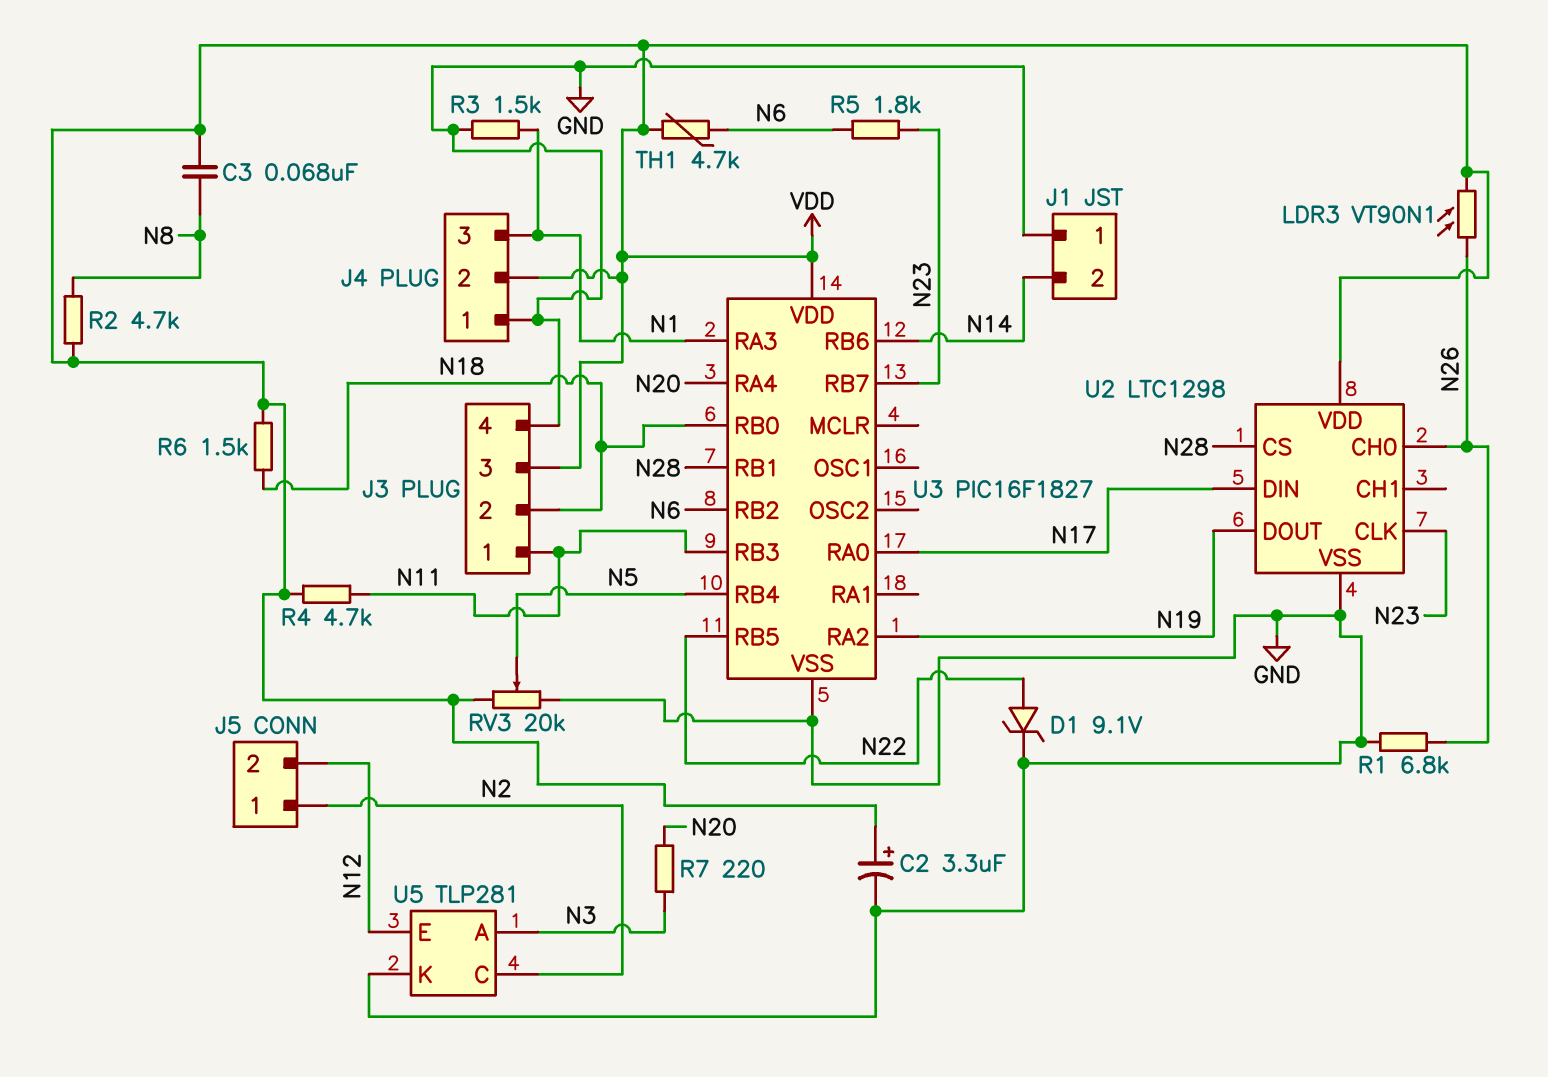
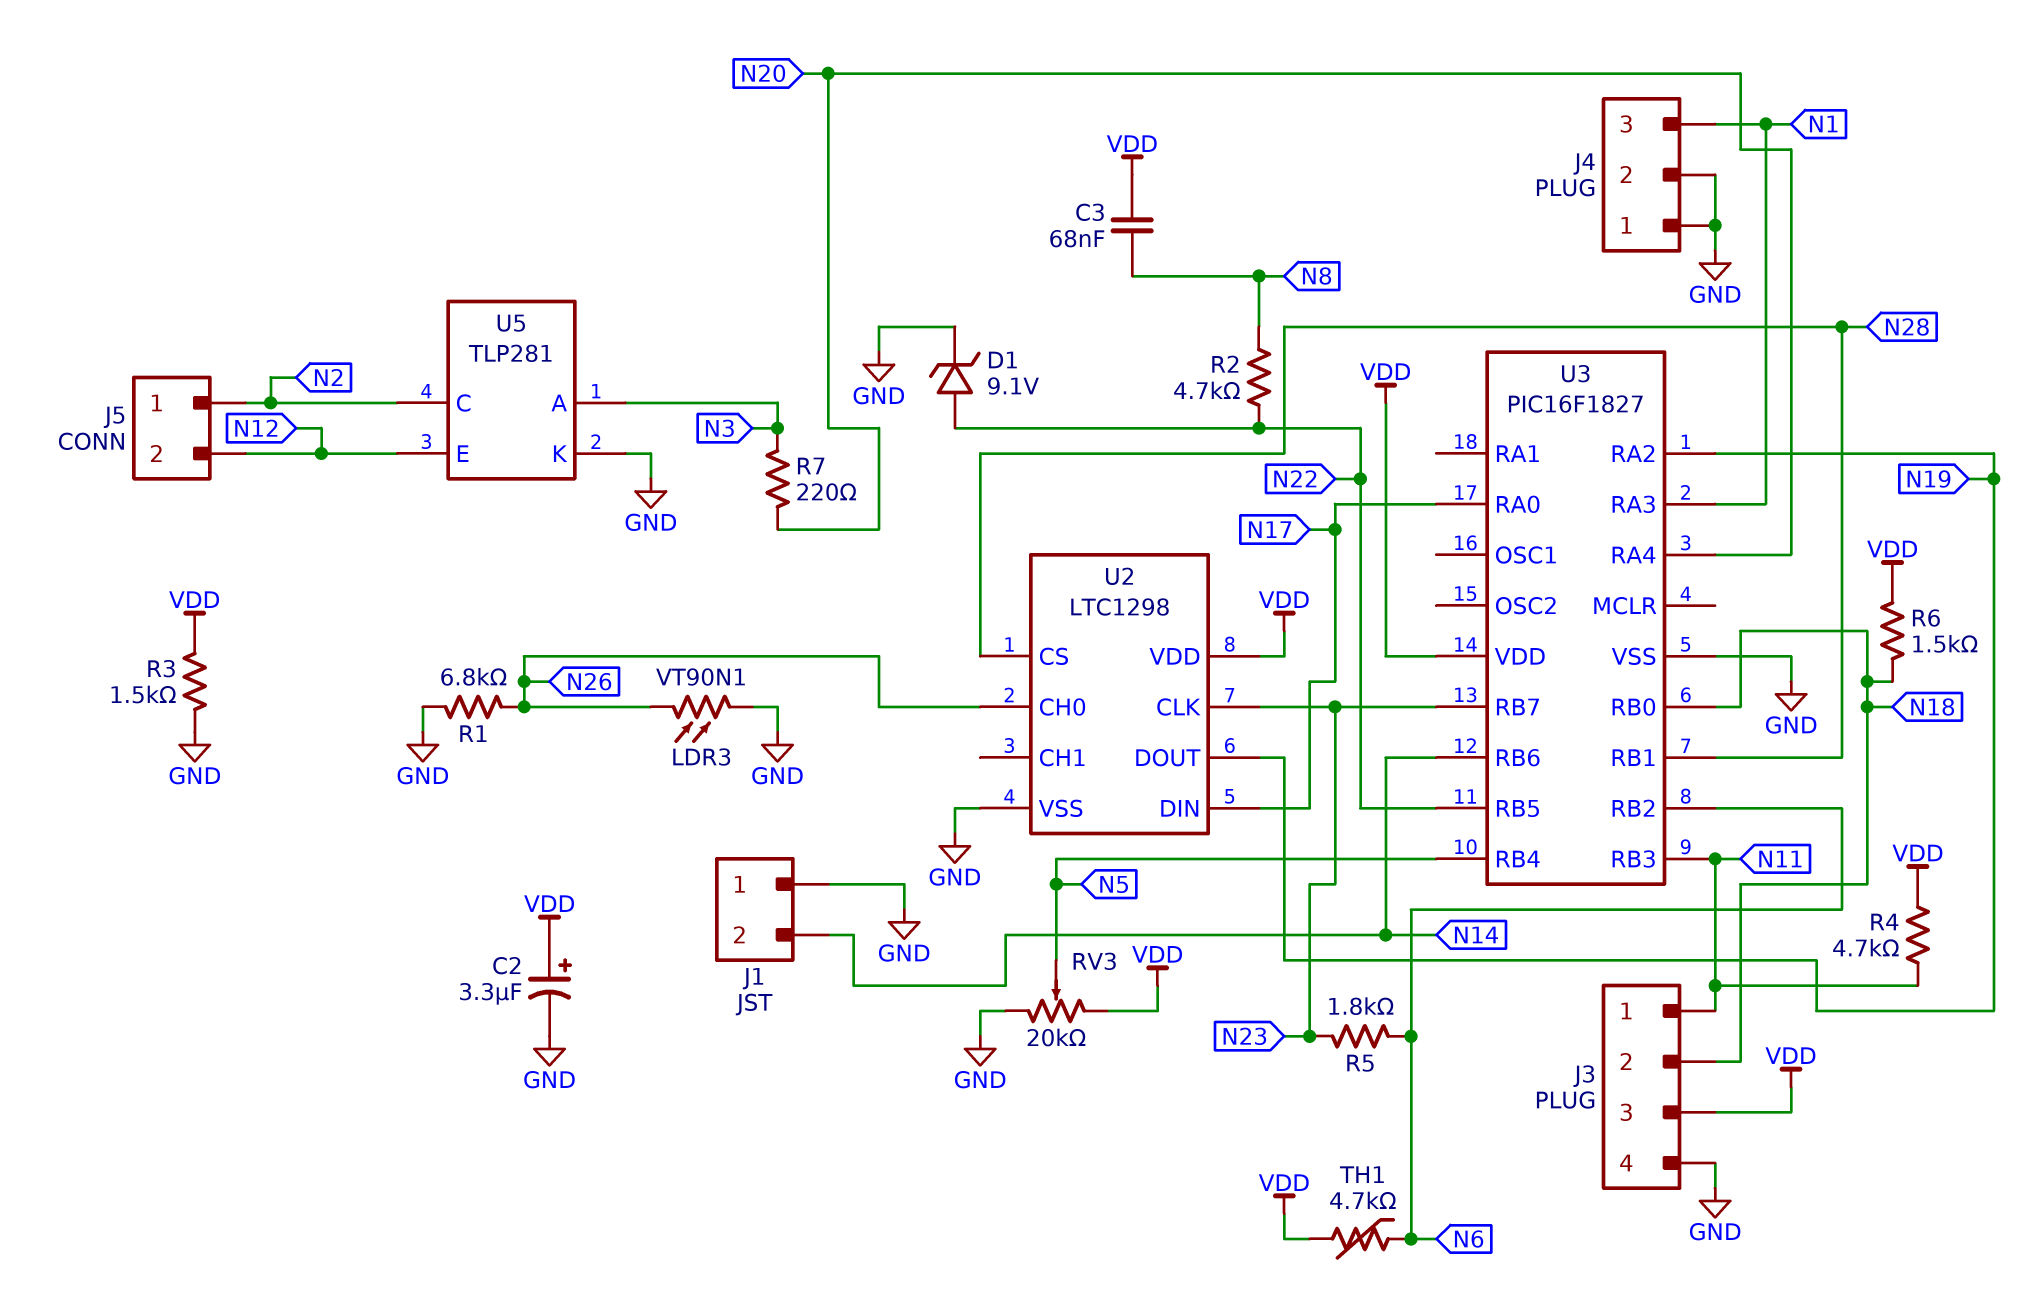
J4 pin 2: VDD -> GND
LDR3: VT90N1 (N26, VDD) -> VT90N1 (GND, N26)
R2: 4.7k (N8, VDD) -> 4.7k (N8, N22)
R3: 1.5k (GND, N1) -> 1.5k (GND, VDD)

